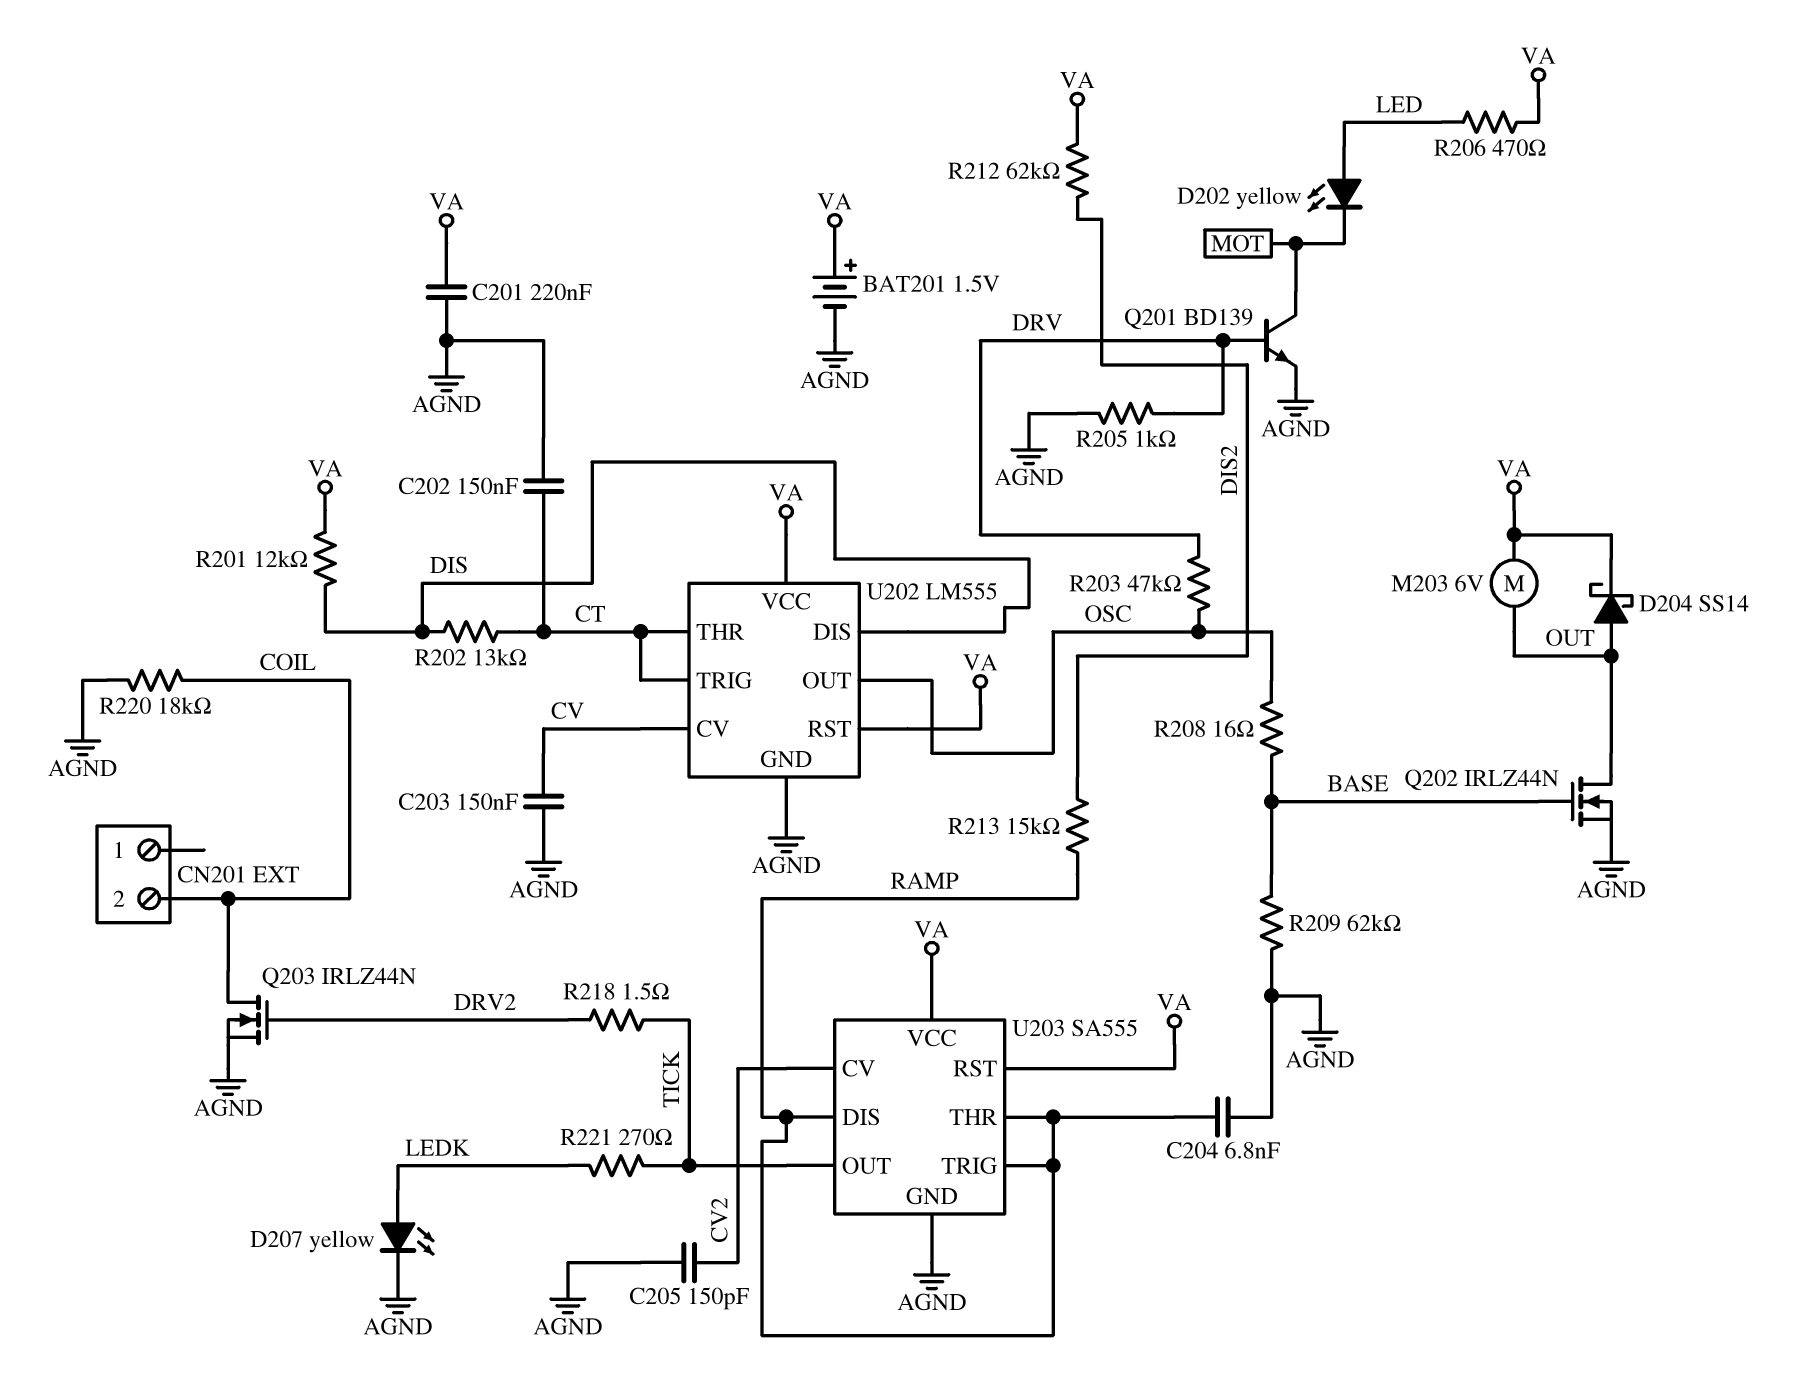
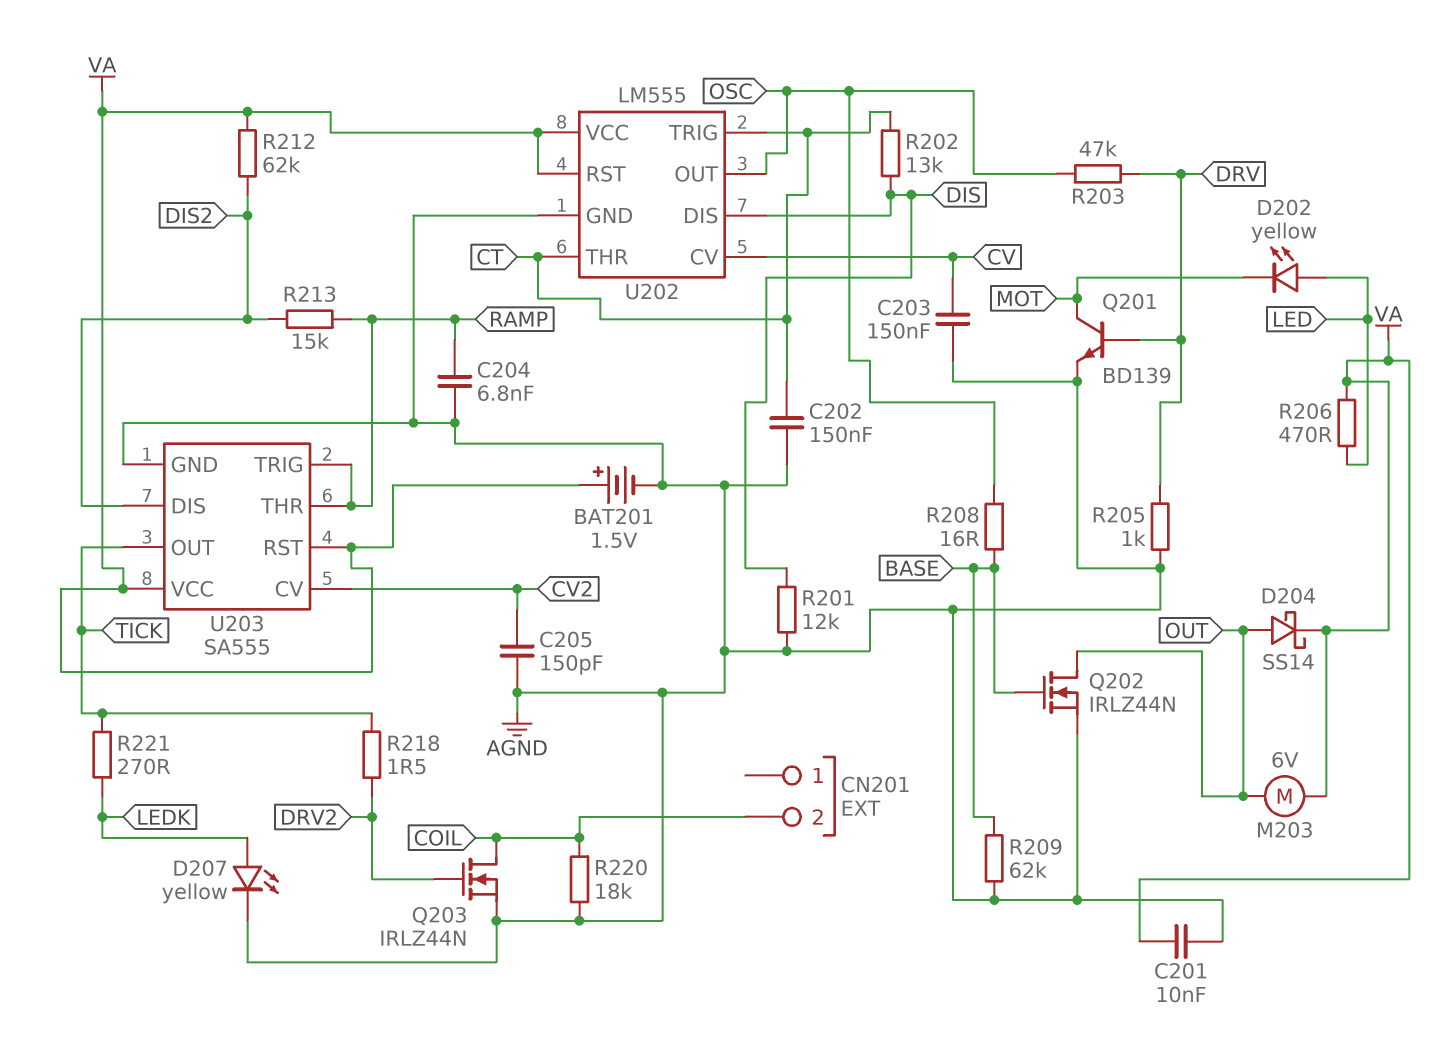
C201: 220nF (AGND, VA) -> 10nF (AGND, VA)
R201: 12k (DIS, VA) -> 12k (AGND, DIS)
U203 pin DIS: RAMP -> DIS2

